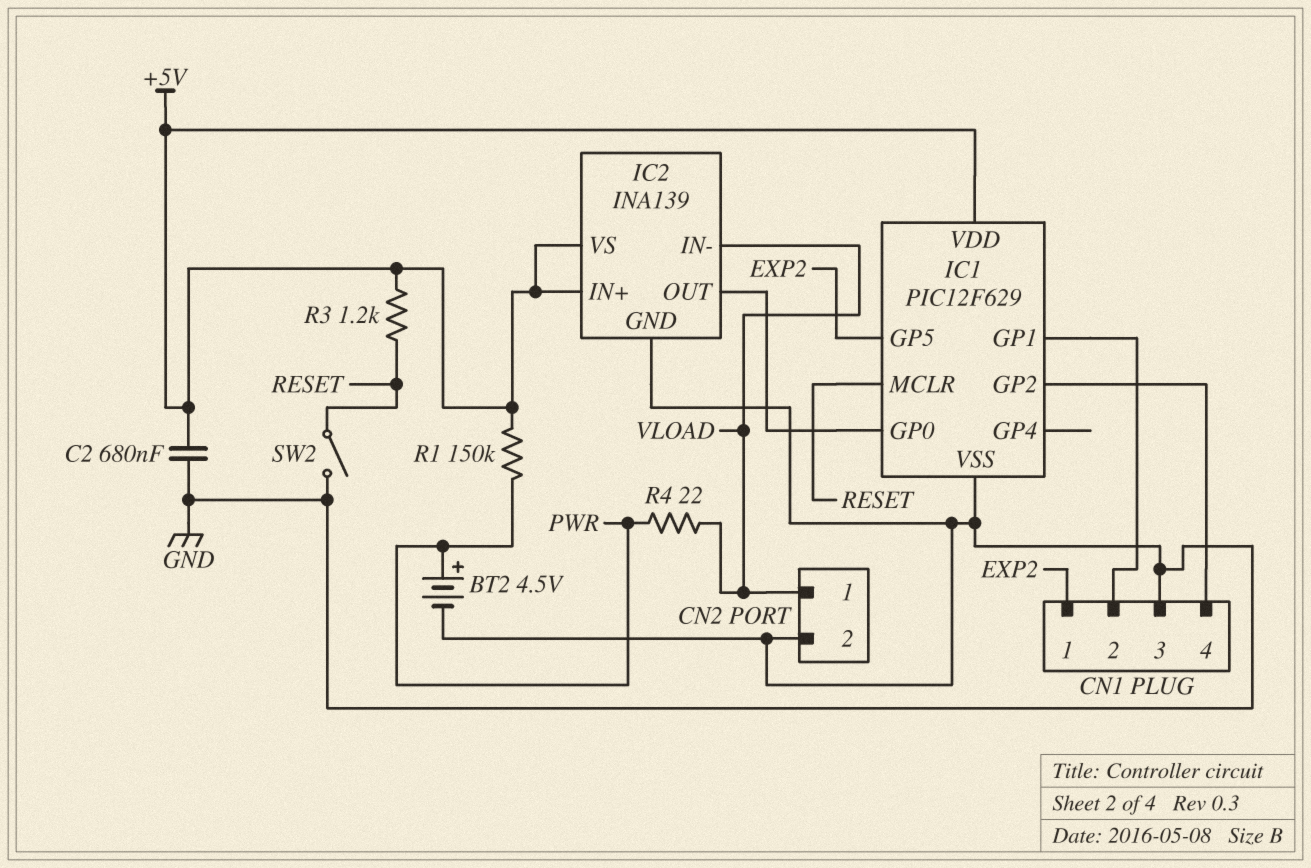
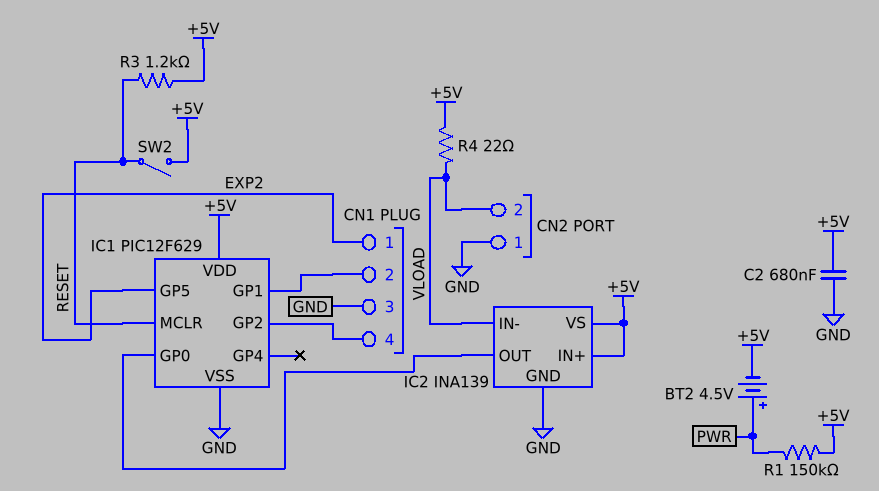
BT2: 4.5V (plus PWR, minus GND) -> 4.5V (plus PWR, minus +5V)
CN2 pin 1: VLOAD -> GND
CN2 pin 2: GND -> VLOAD
R4: 22 (PWR, VLOAD) -> 22 (+5V, VLOAD)
SW2: switch (GND, RESET) -> switch (+5V, RESET)

